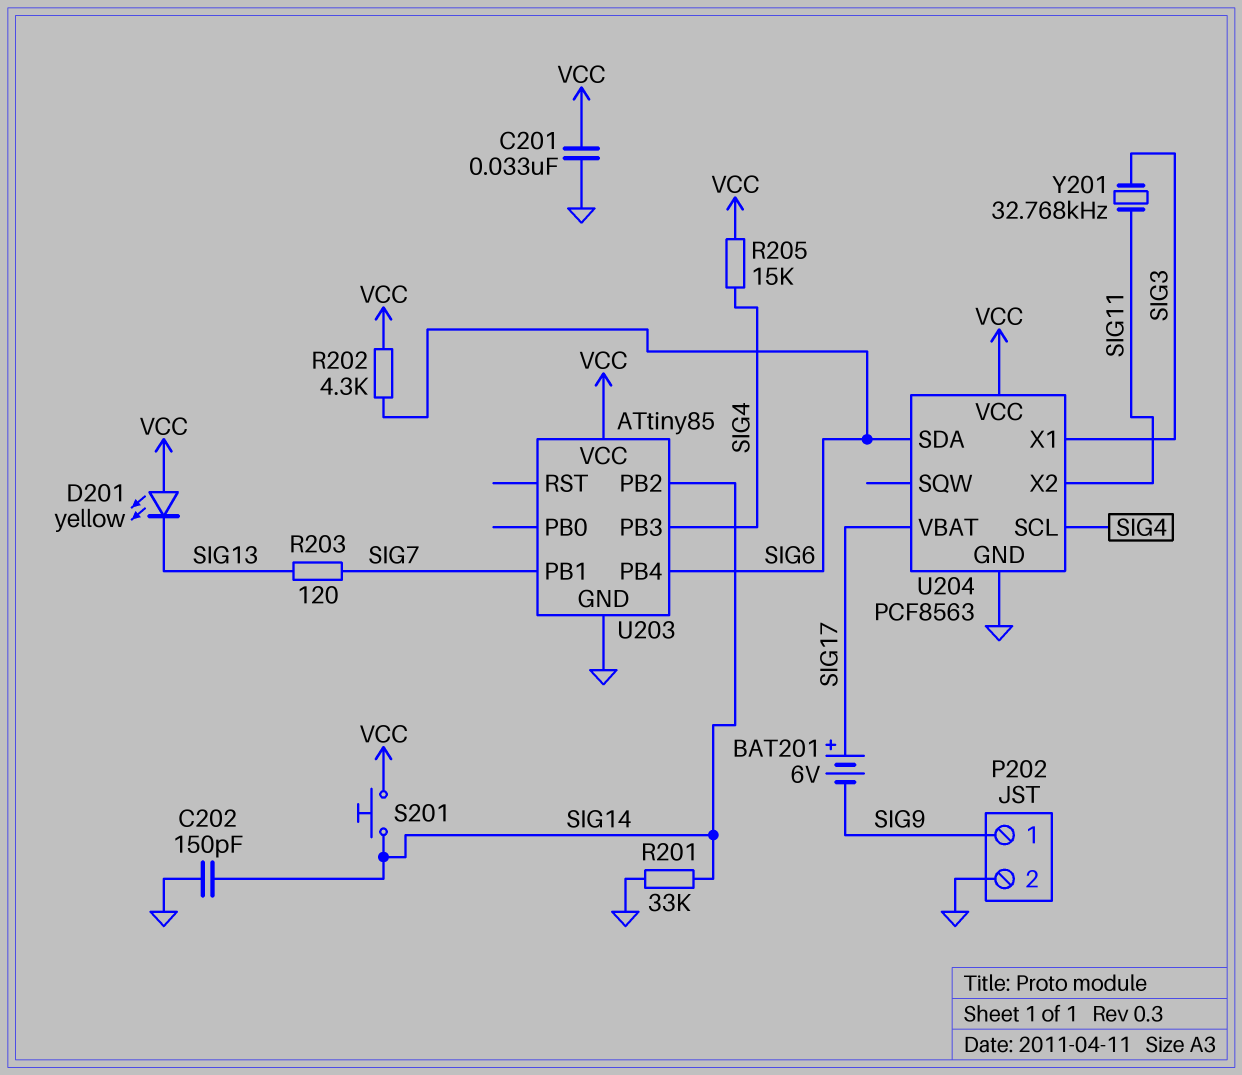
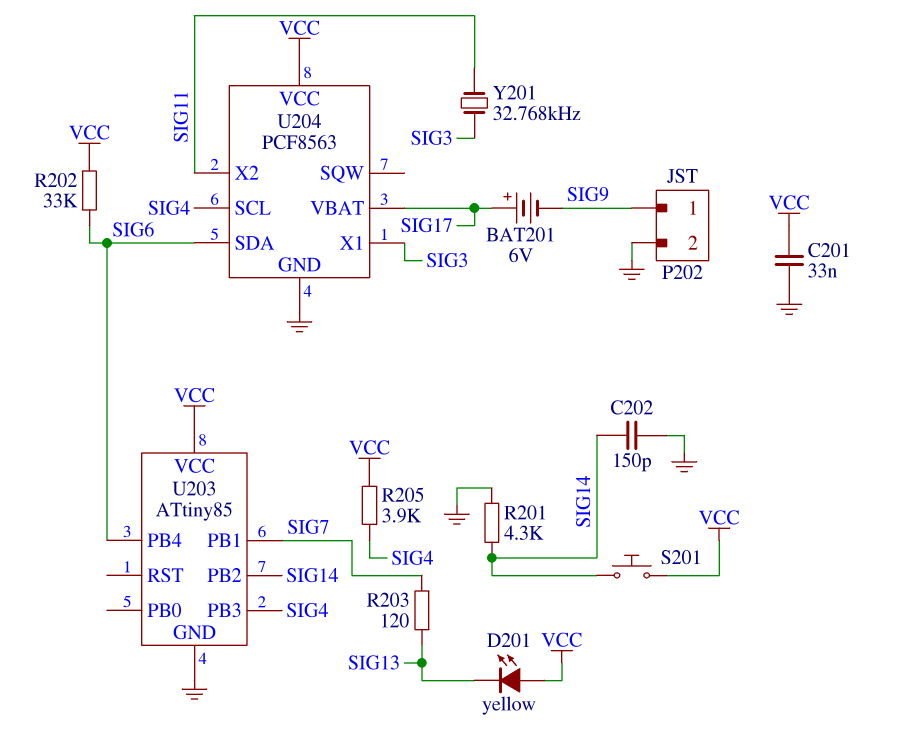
R201: 33k (GND, SIG14) -> 4.3k (GND, SIG14)
R202: 4.3k (SIG6, VCC) -> 33k (SIG6, VCC)
R205: 15k (SIG4, VCC) -> 3.9k (SIG4, VCC)

